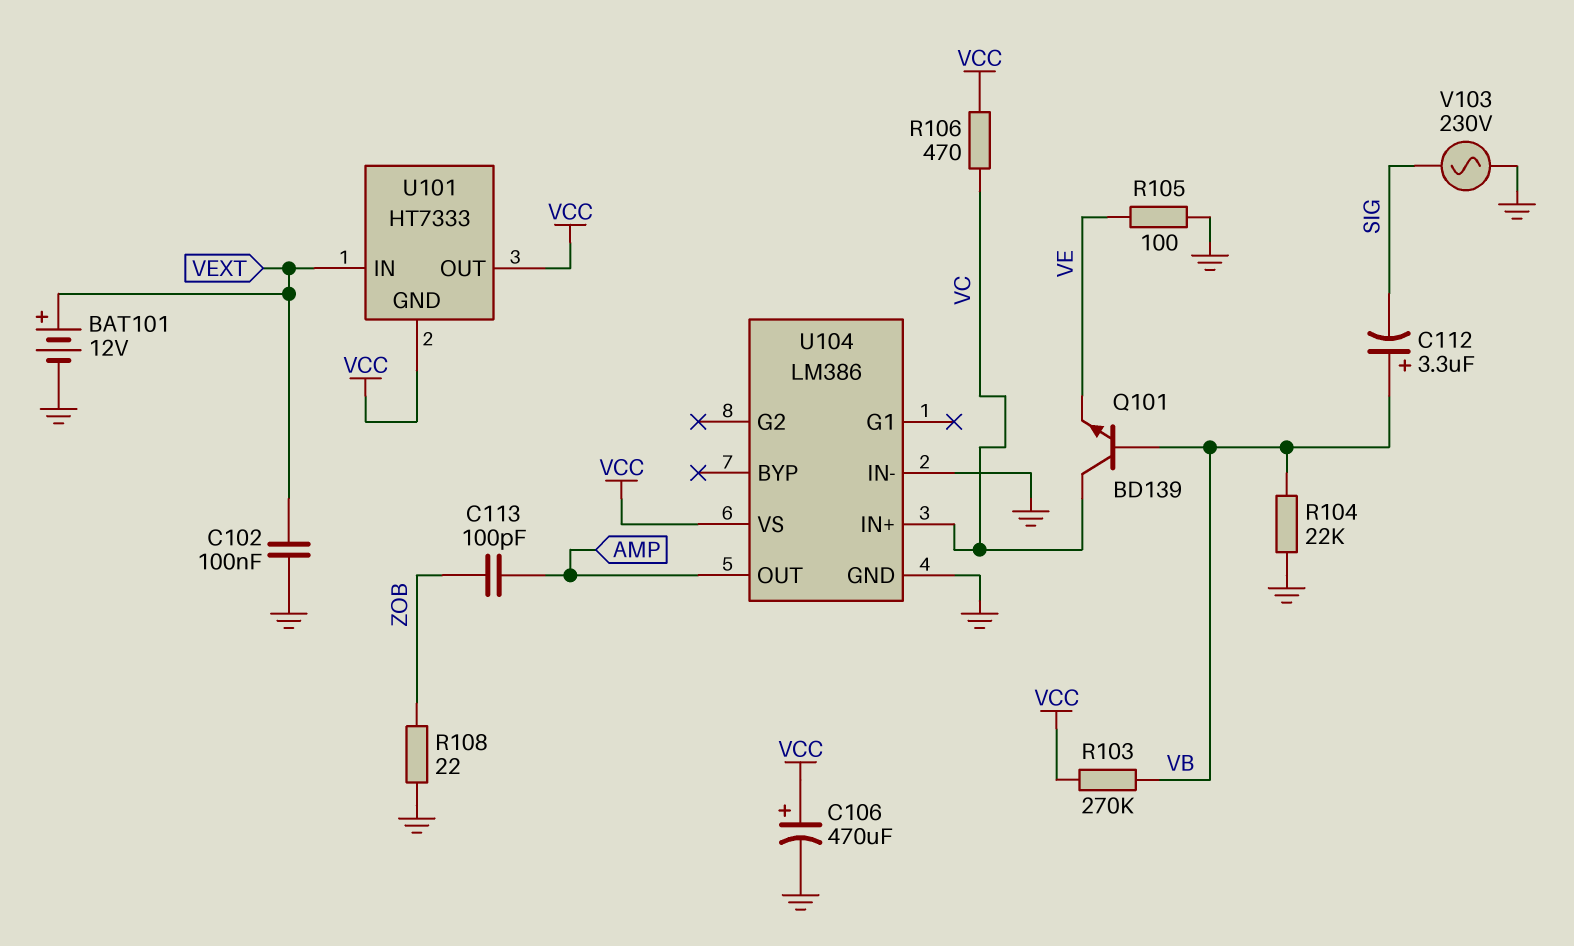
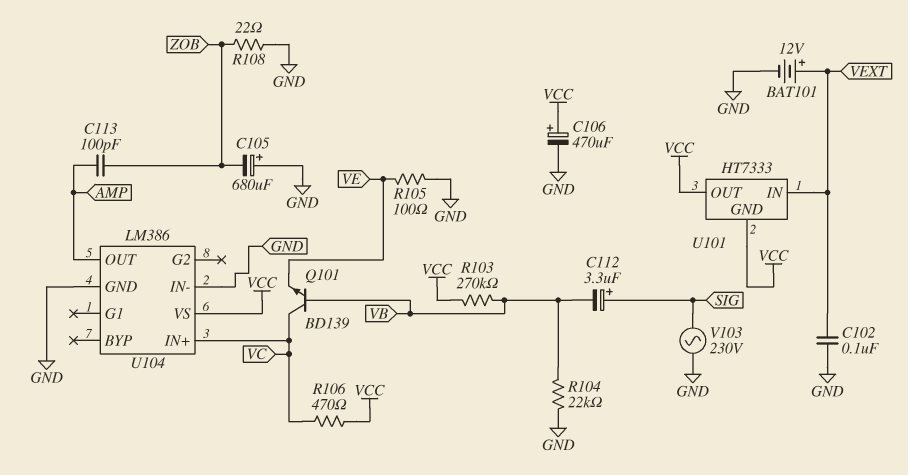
C105: none -> 680uF (plus GND, minus ZOB)
C112: 3.3uF (plus VB, minus SIG) -> 3.3uF (plus SIG, minus VB)

